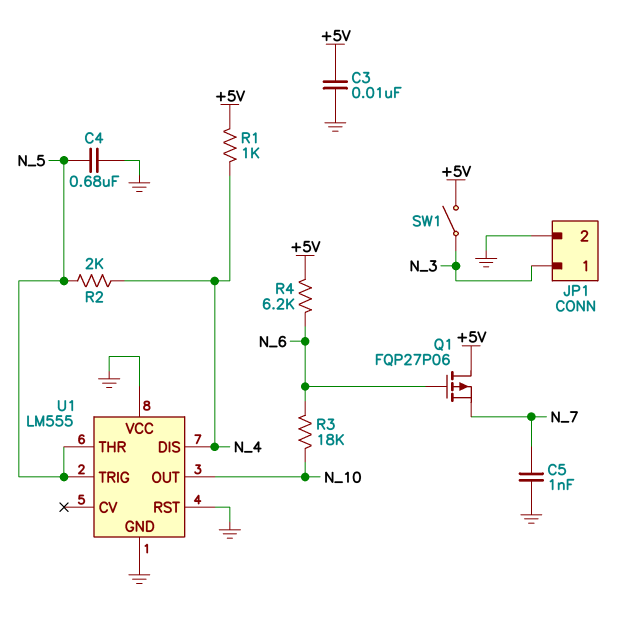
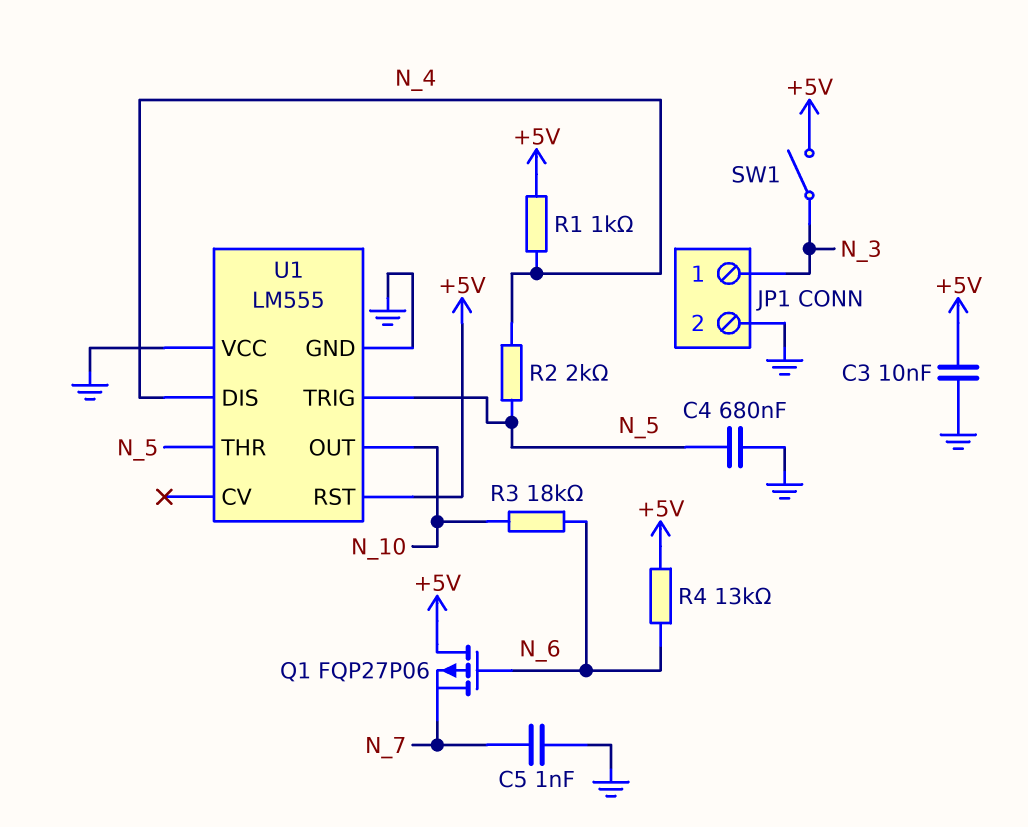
R4: 6.2k (+5V, N_6) -> 13k (+5V, N_6)
U1 pin RST: GND -> +5V

